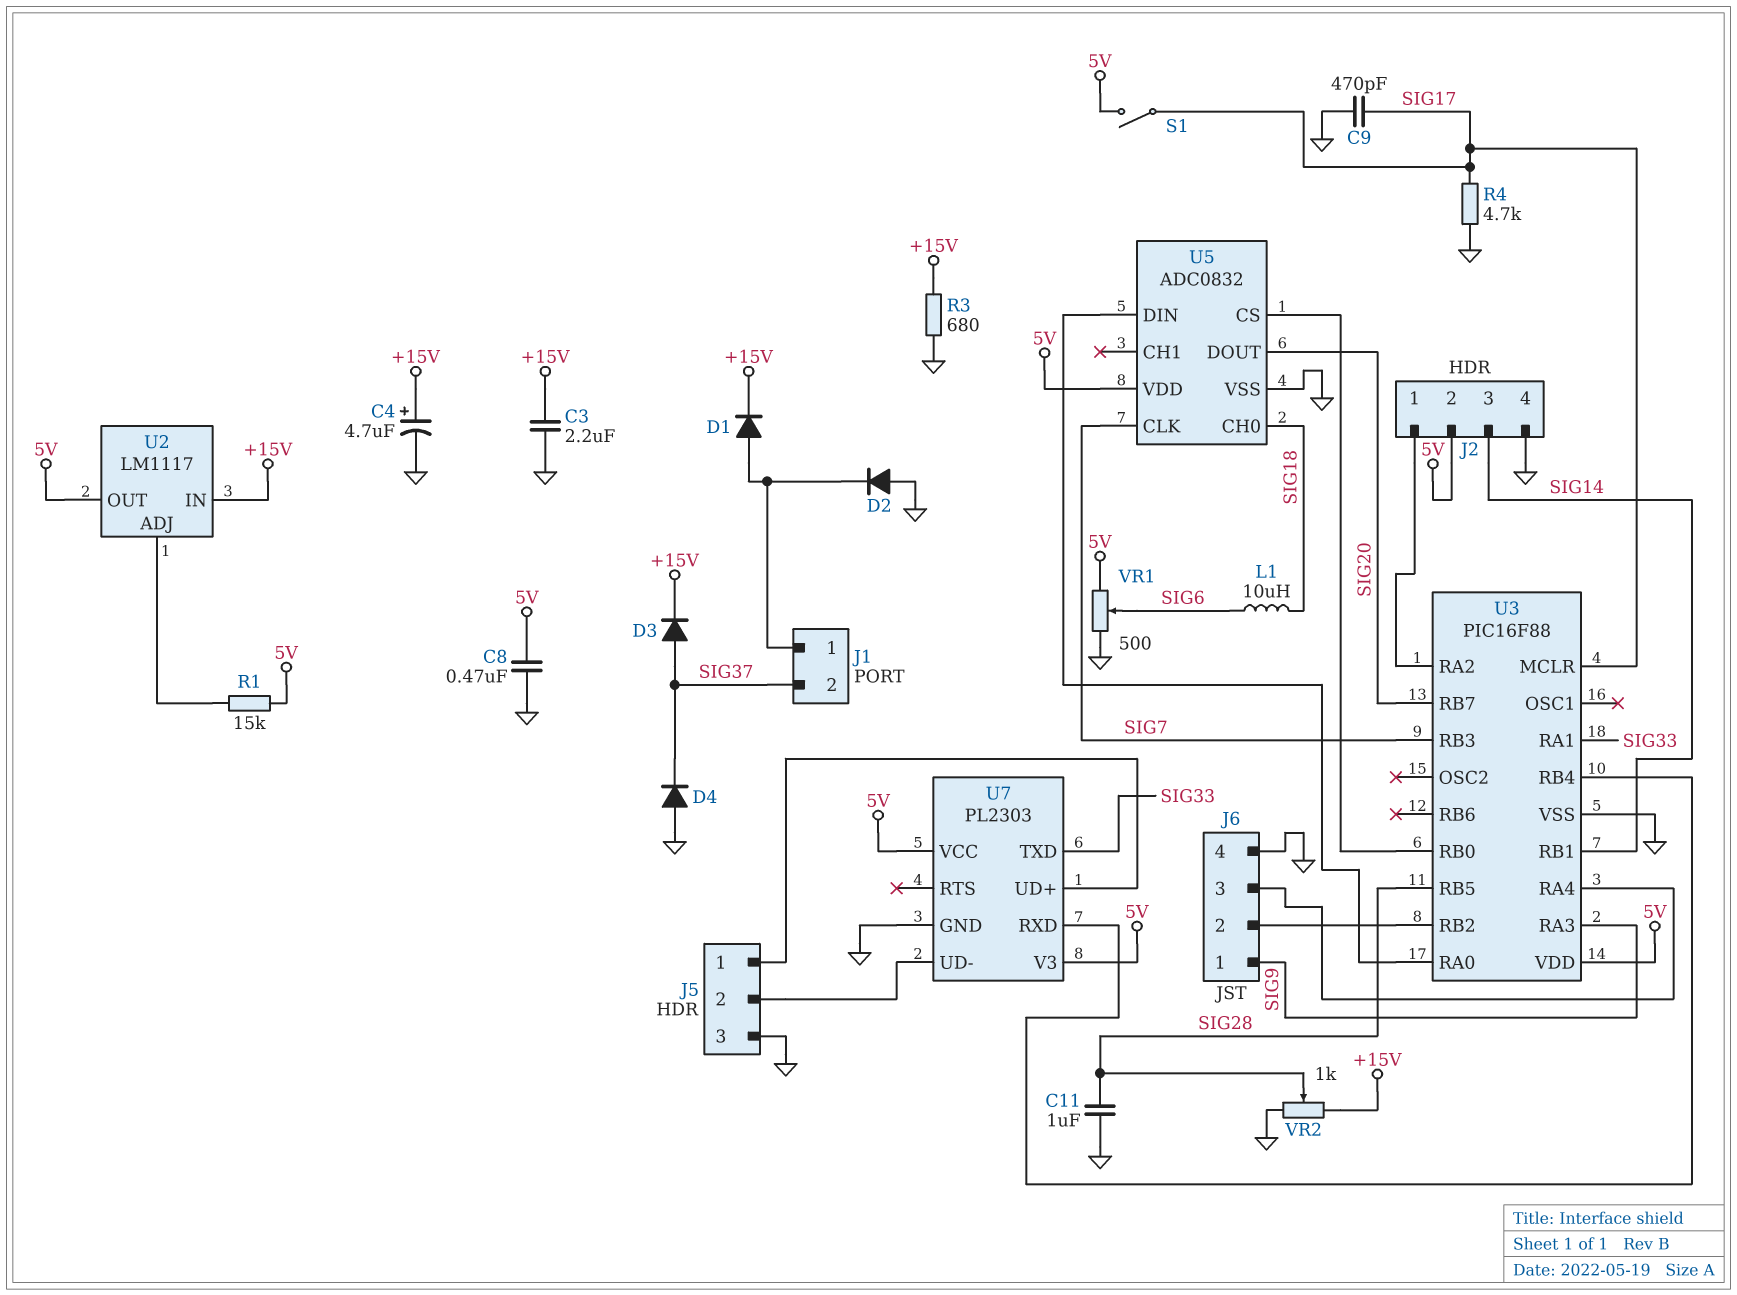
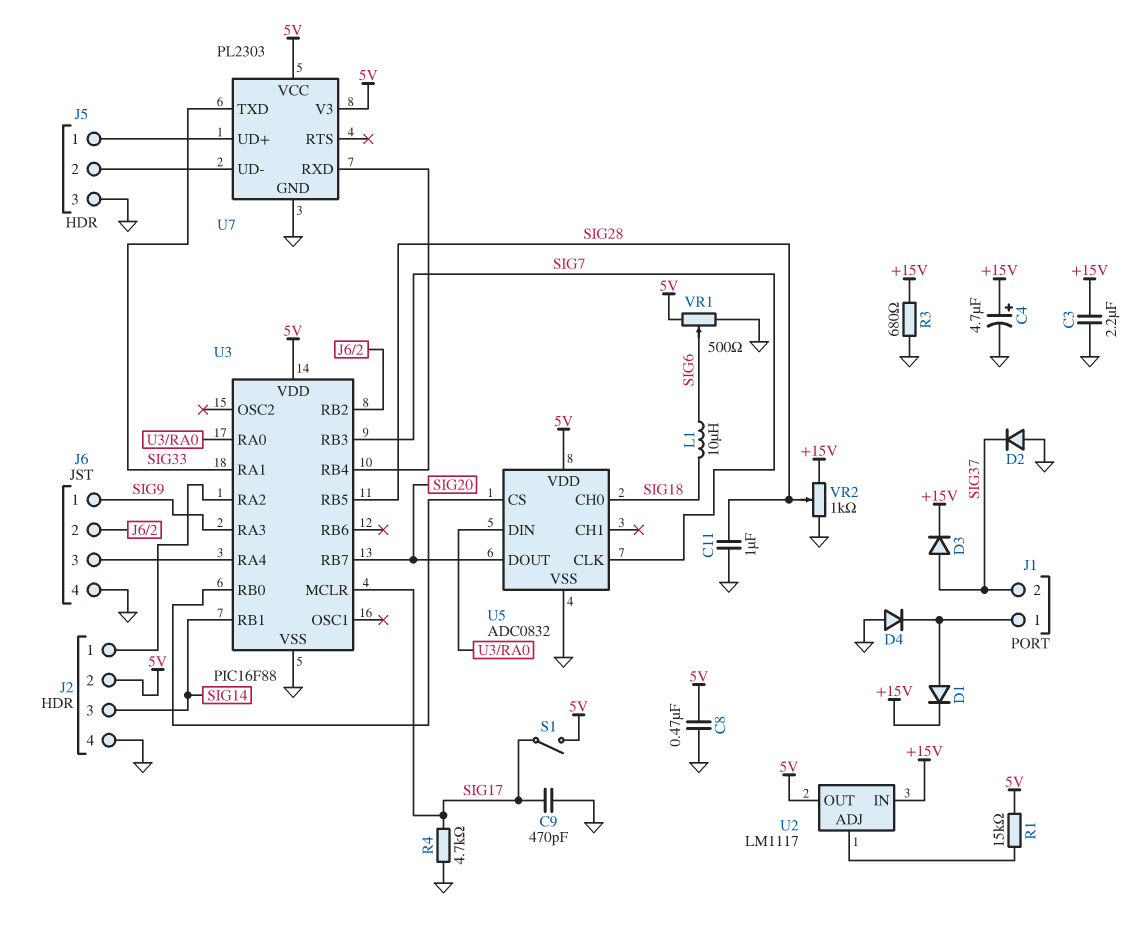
D2: diode (A GND, K J1/1) -> diode (A GND, K SIG37)
D4: diode (A GND, K SIG37) -> diode (A GND, K J1/1)

